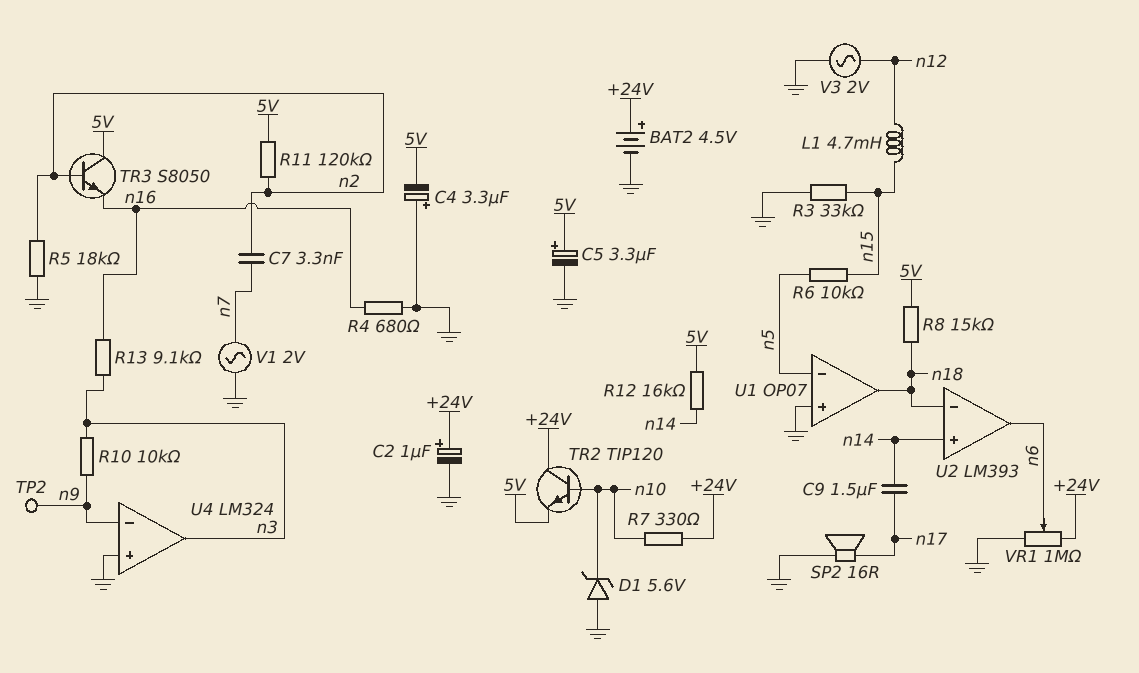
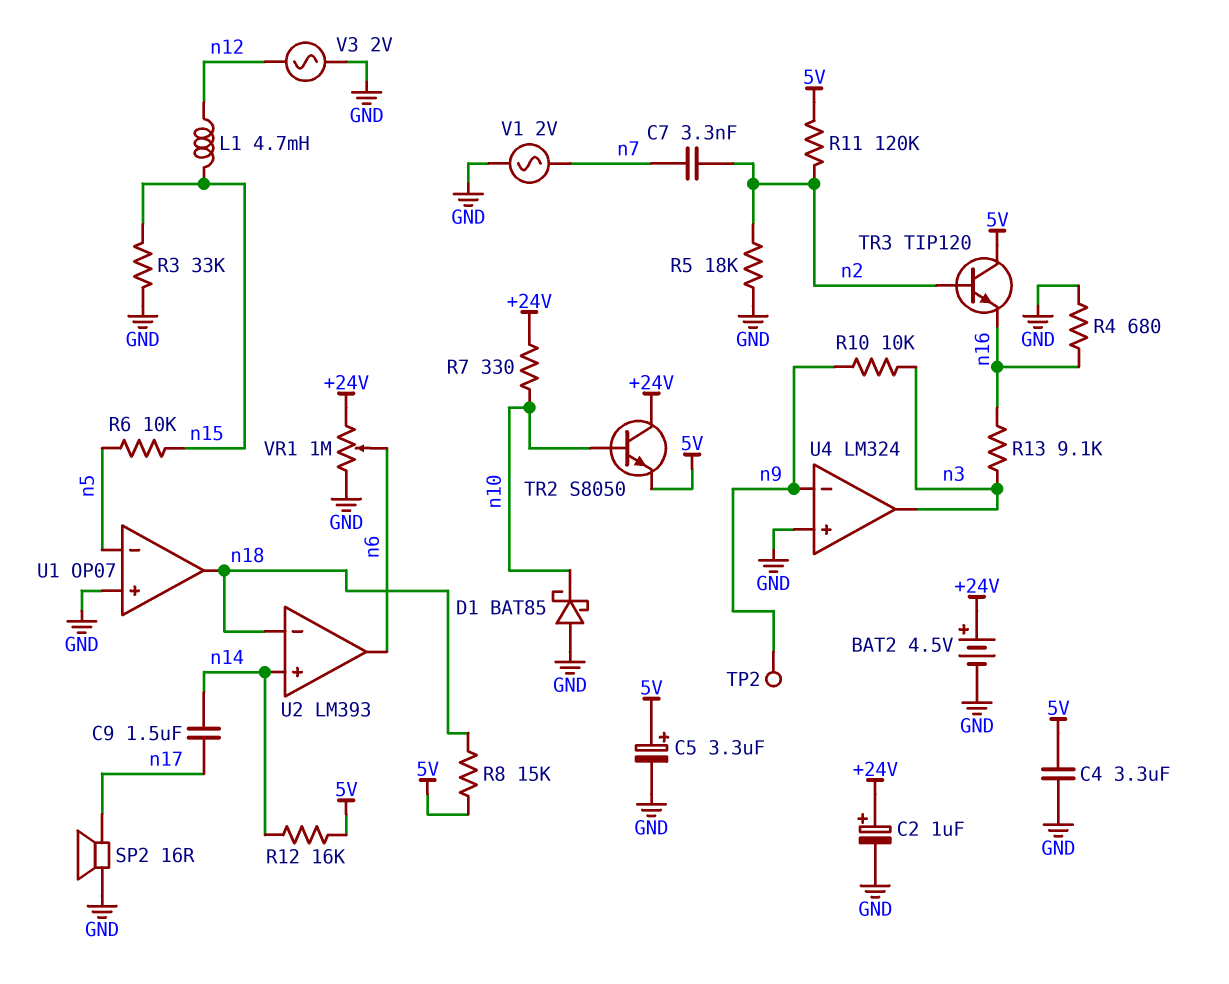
C4: 3.3uF (plus GND, minus 5V) -> 3.3uF (5V, GND)
D1: zener 5.6V (A GND, K n10) -> schottky BAT85 (A GND, K n10)
TR2: NPN TIP120 (B n10, C +24V, E 5V) -> NPN S8050 (B n10, C +24V, E 5V)
TR3: NPN S8050 (B n2, C 5V, E n16) -> NPN TIP120 (B n2, C 5V, E n16)

